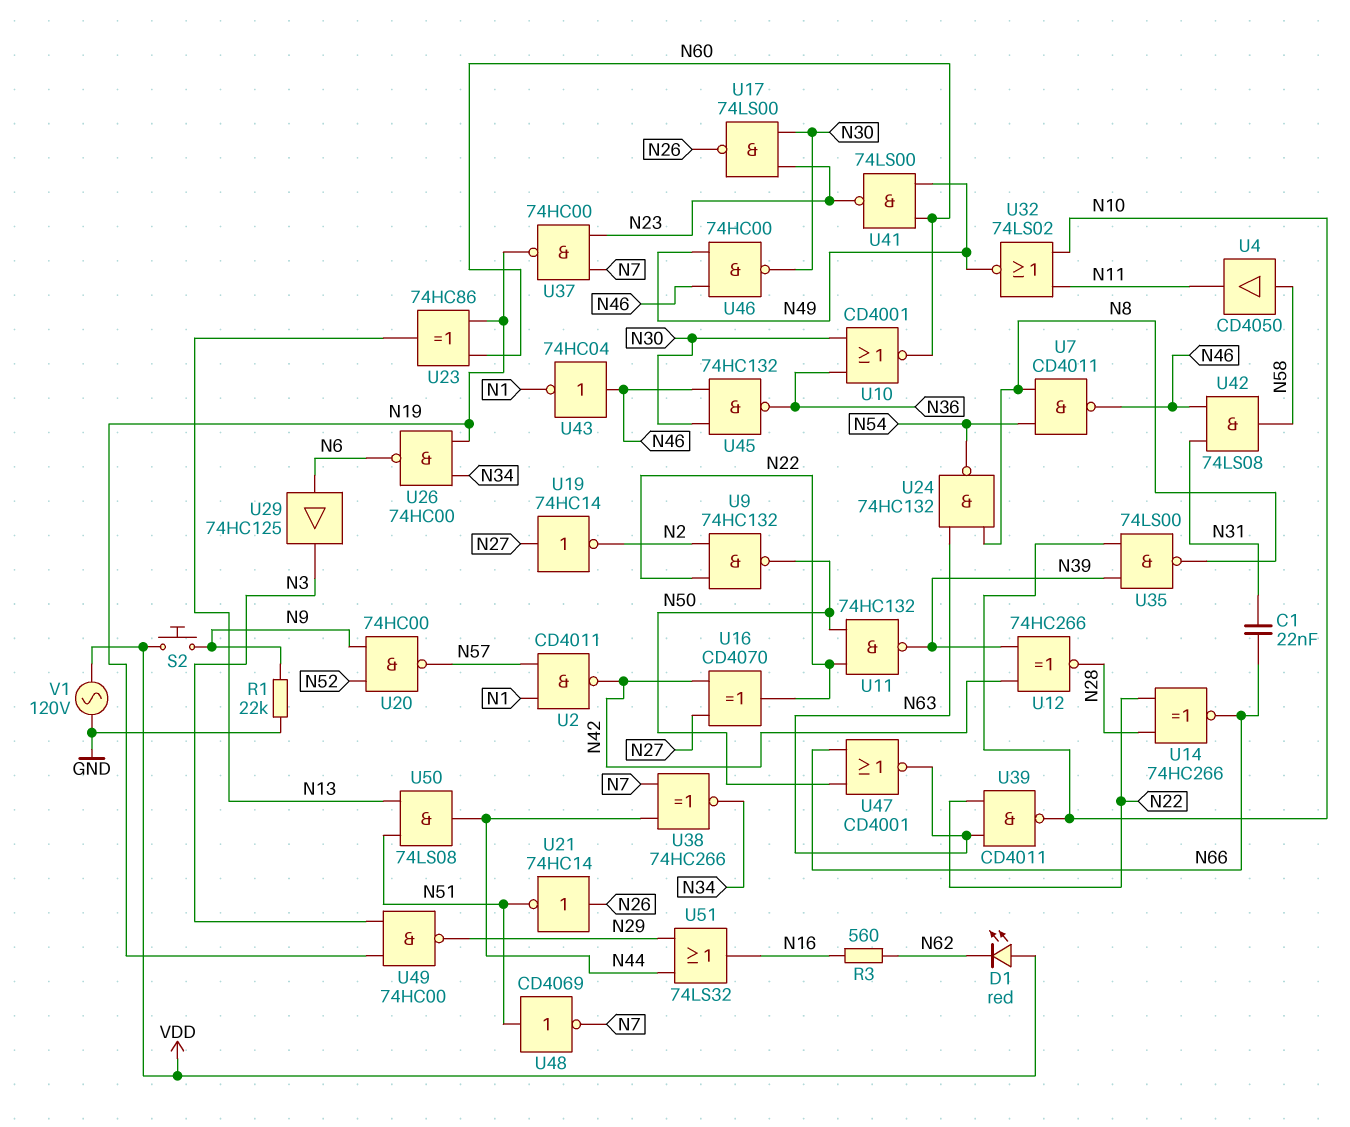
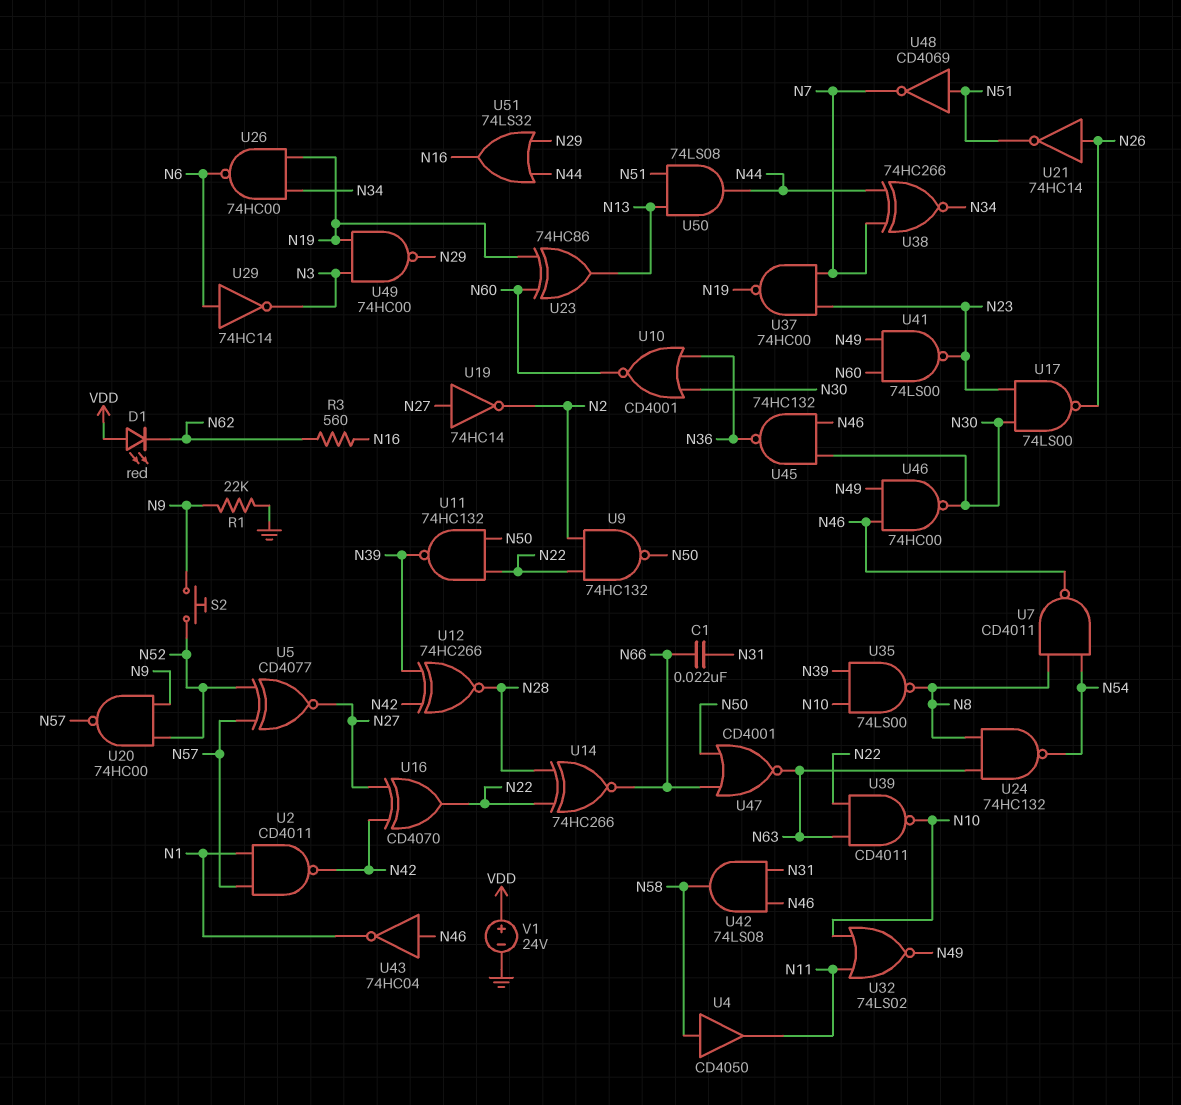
S2: button (N9, VDD) -> button (N9, N52)
U5: none -> XNOR CD4077 (in N52, in N57, out N27)
U29: buffer 74HC125 (in N6, out N3) -> NOT 74HC14 (in N6, out N3)
V1: AC 120V (GND, VDD) -> 24V (plus VDD, minus GND)

